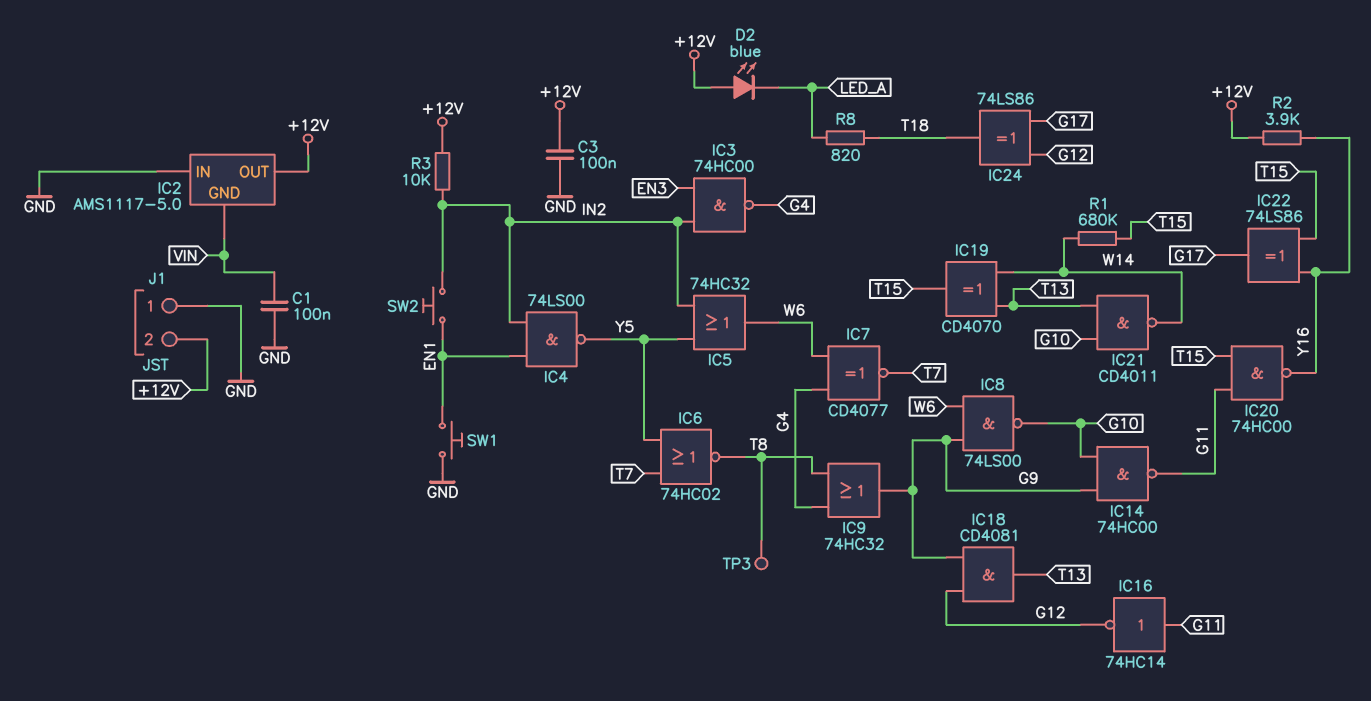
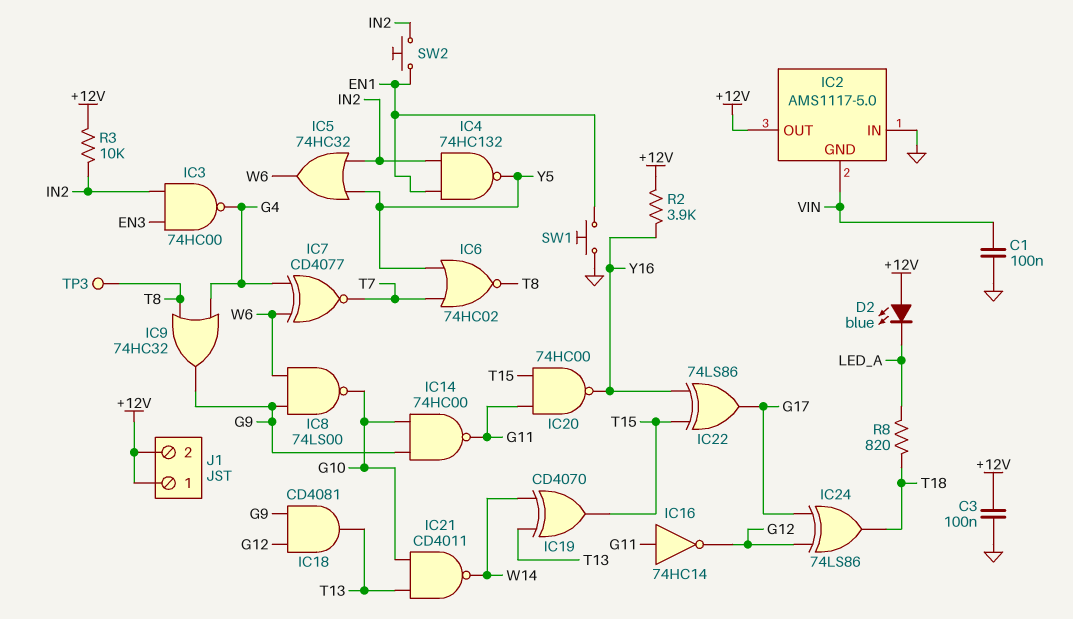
IC4: NAND 74LS00 (in EN1, in IN2, out Y5) -> NAND 74HC132 (in EN1, in IN2, out Y5)
J1 pin 1: GND -> +12V
R1: 680k (T15, W14) -> none

